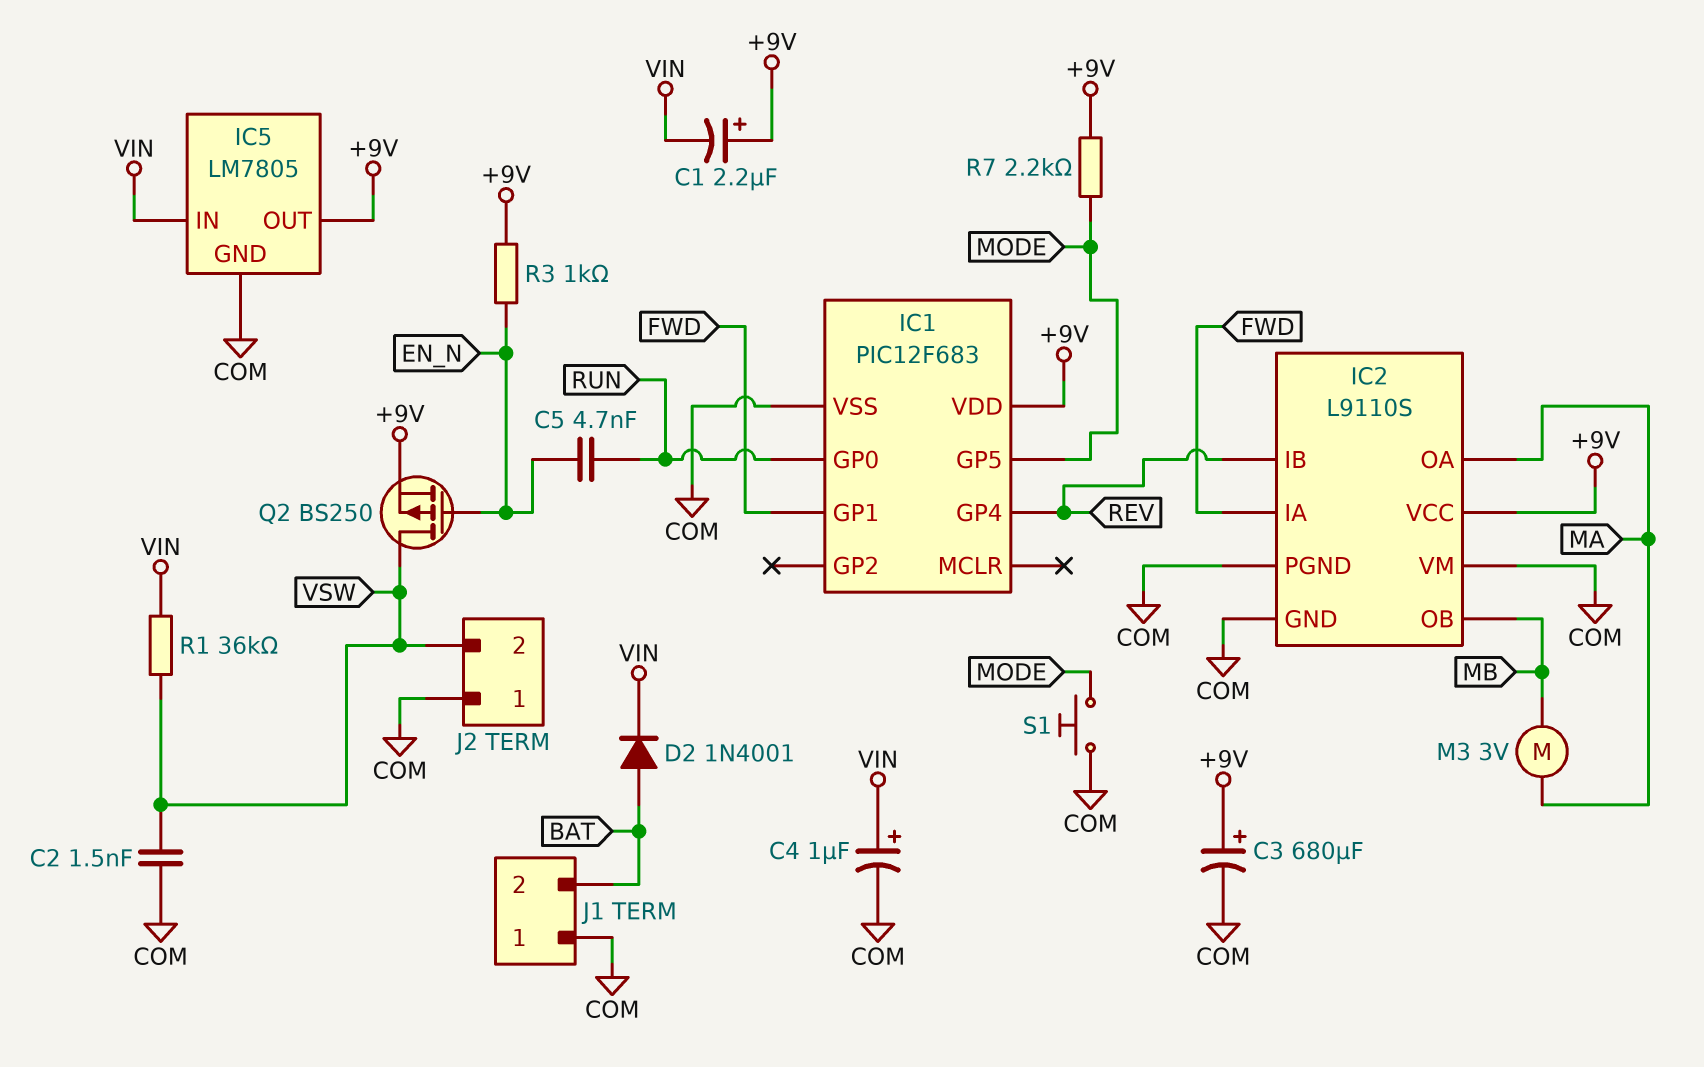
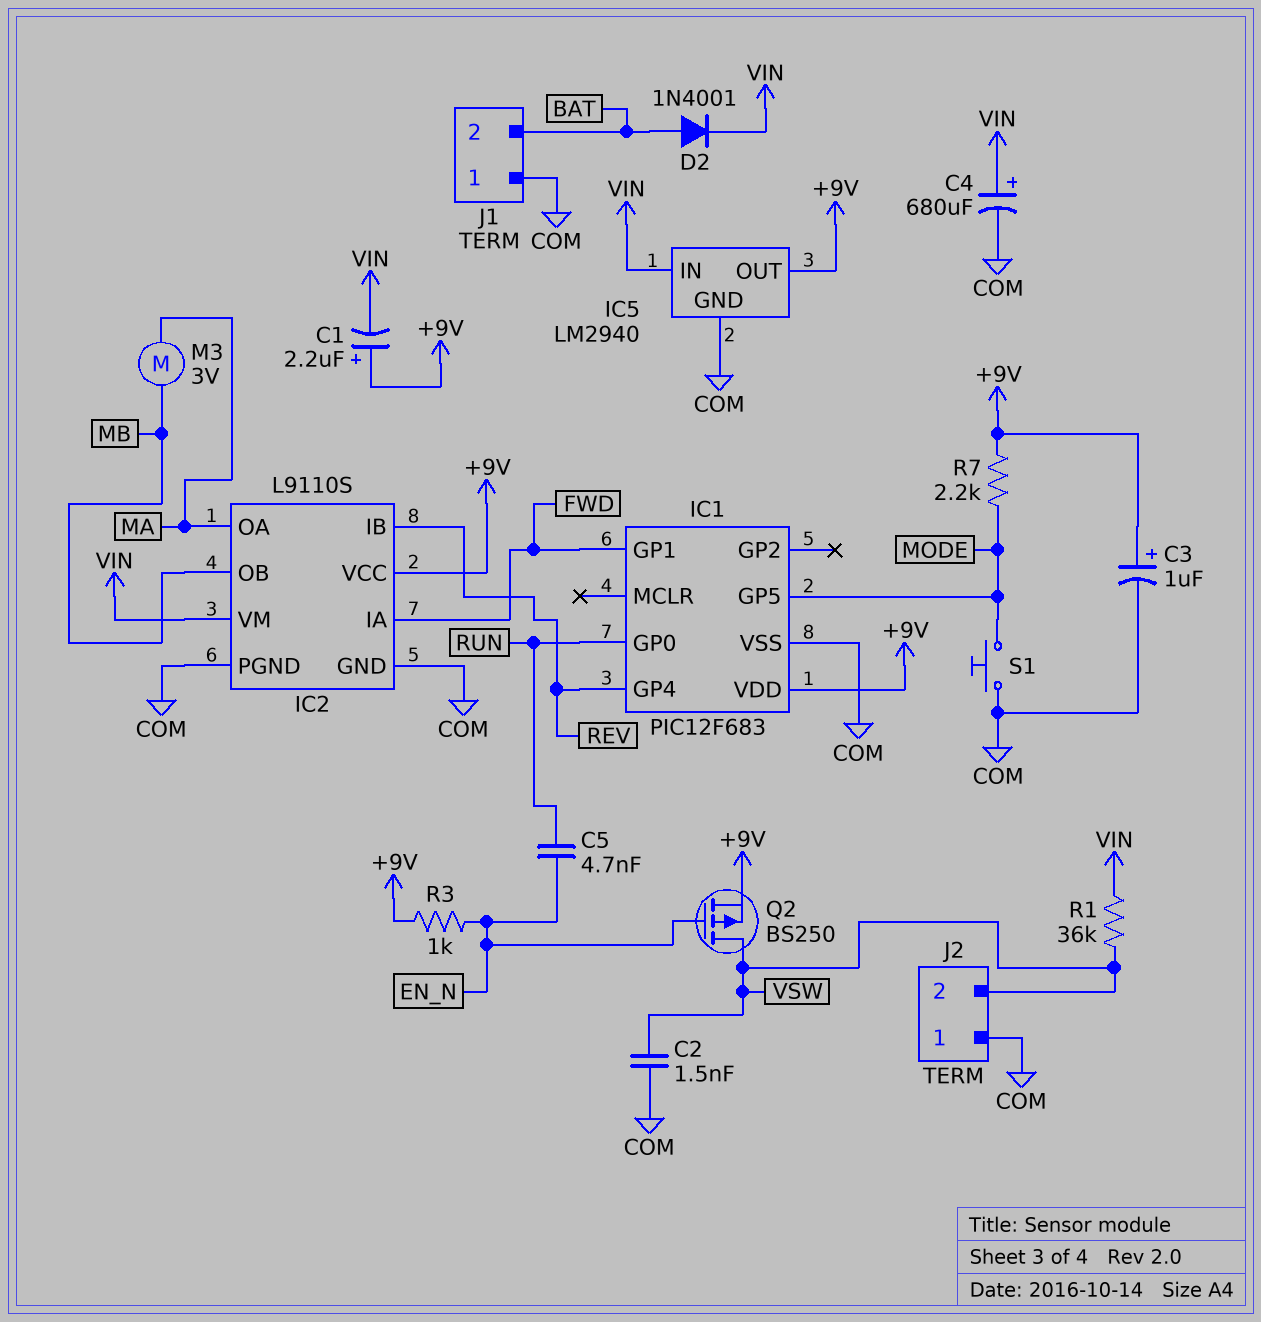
C3: 680uF (plus +9V, minus COM) -> 1uF (plus +9V, minus COM)
C4: 1uF (plus VIN, minus COM) -> 680uF (plus VIN, minus COM)
IC2 pin VM: COM -> VIN
IC5: LM7805 -> LM2940

